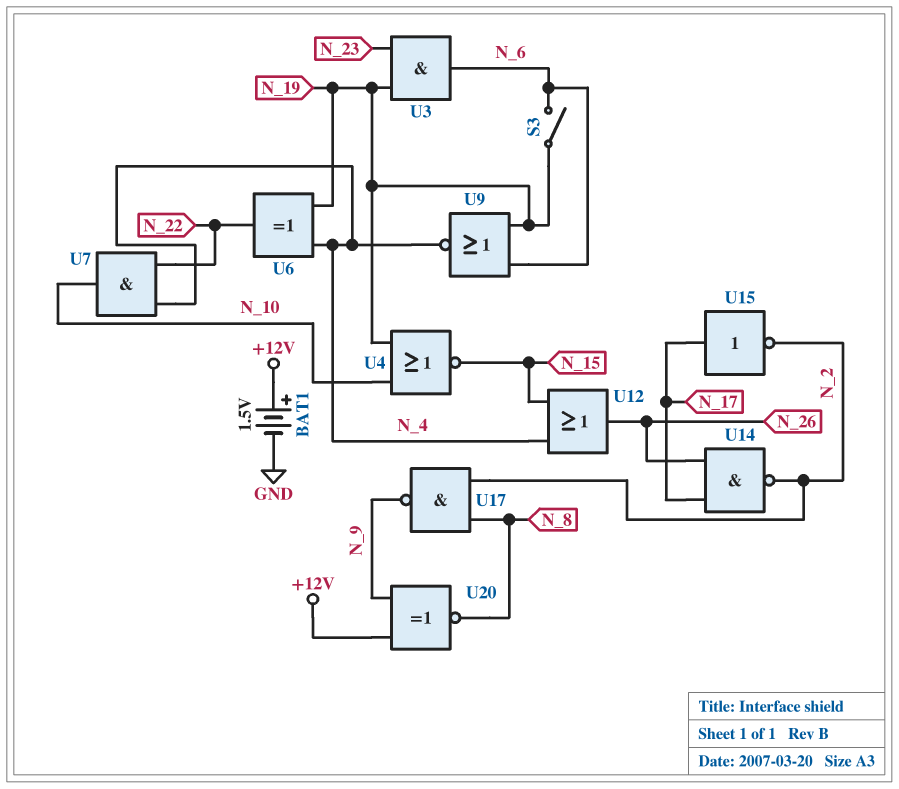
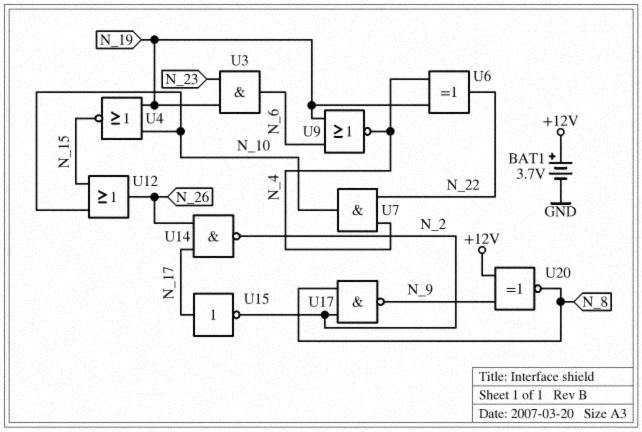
BAT1: 1.5V (plus +12V, minus GND) -> 3.7V (plus +12V, minus GND)
S3: switch (N_6, N_19) -> none
U12: OR (in N_4, in N_15, out N_26) -> OR (in N_10, in N_15, out N_26)

